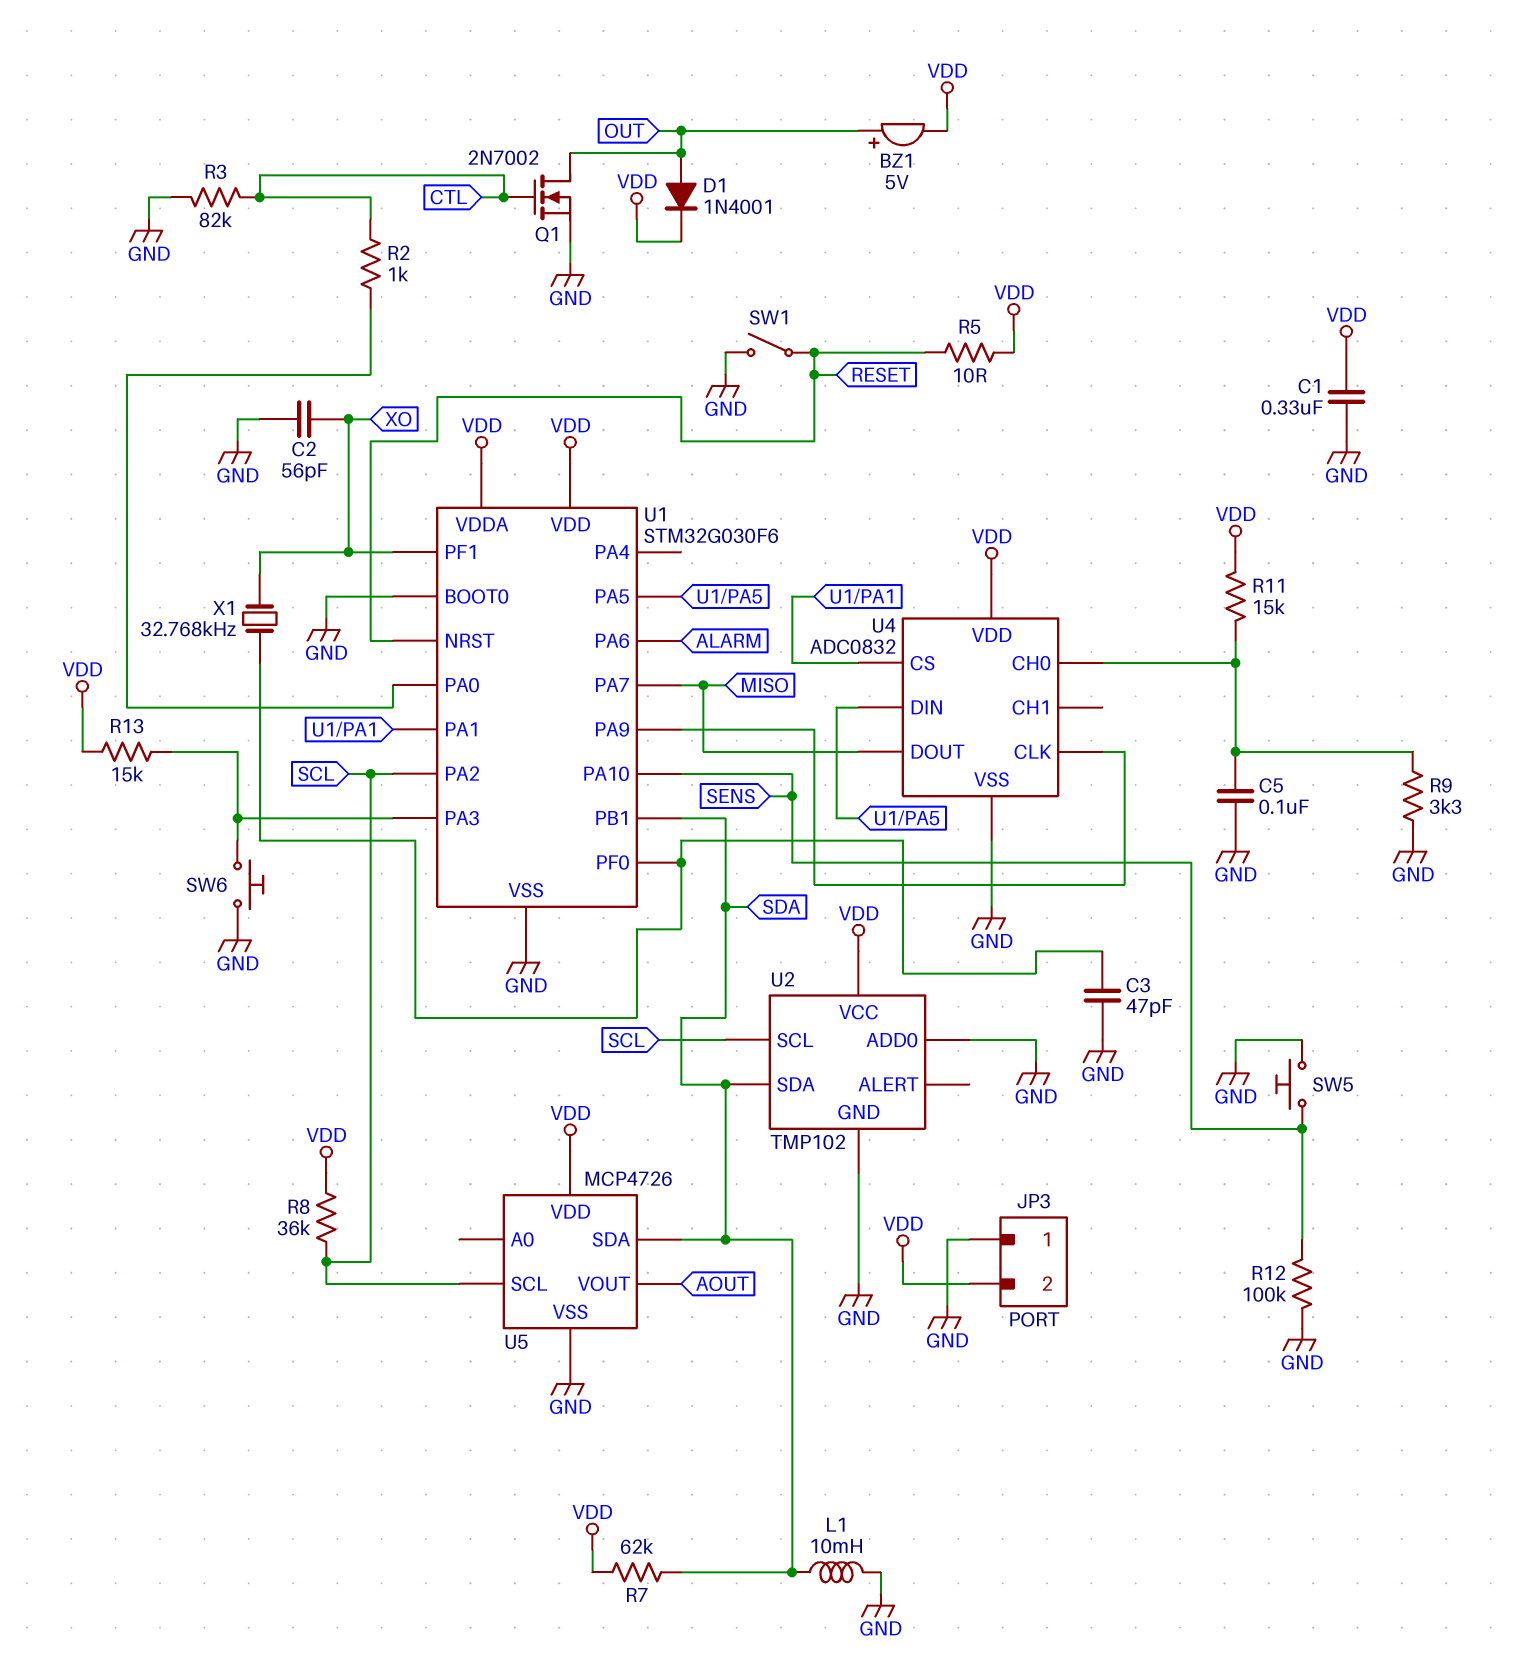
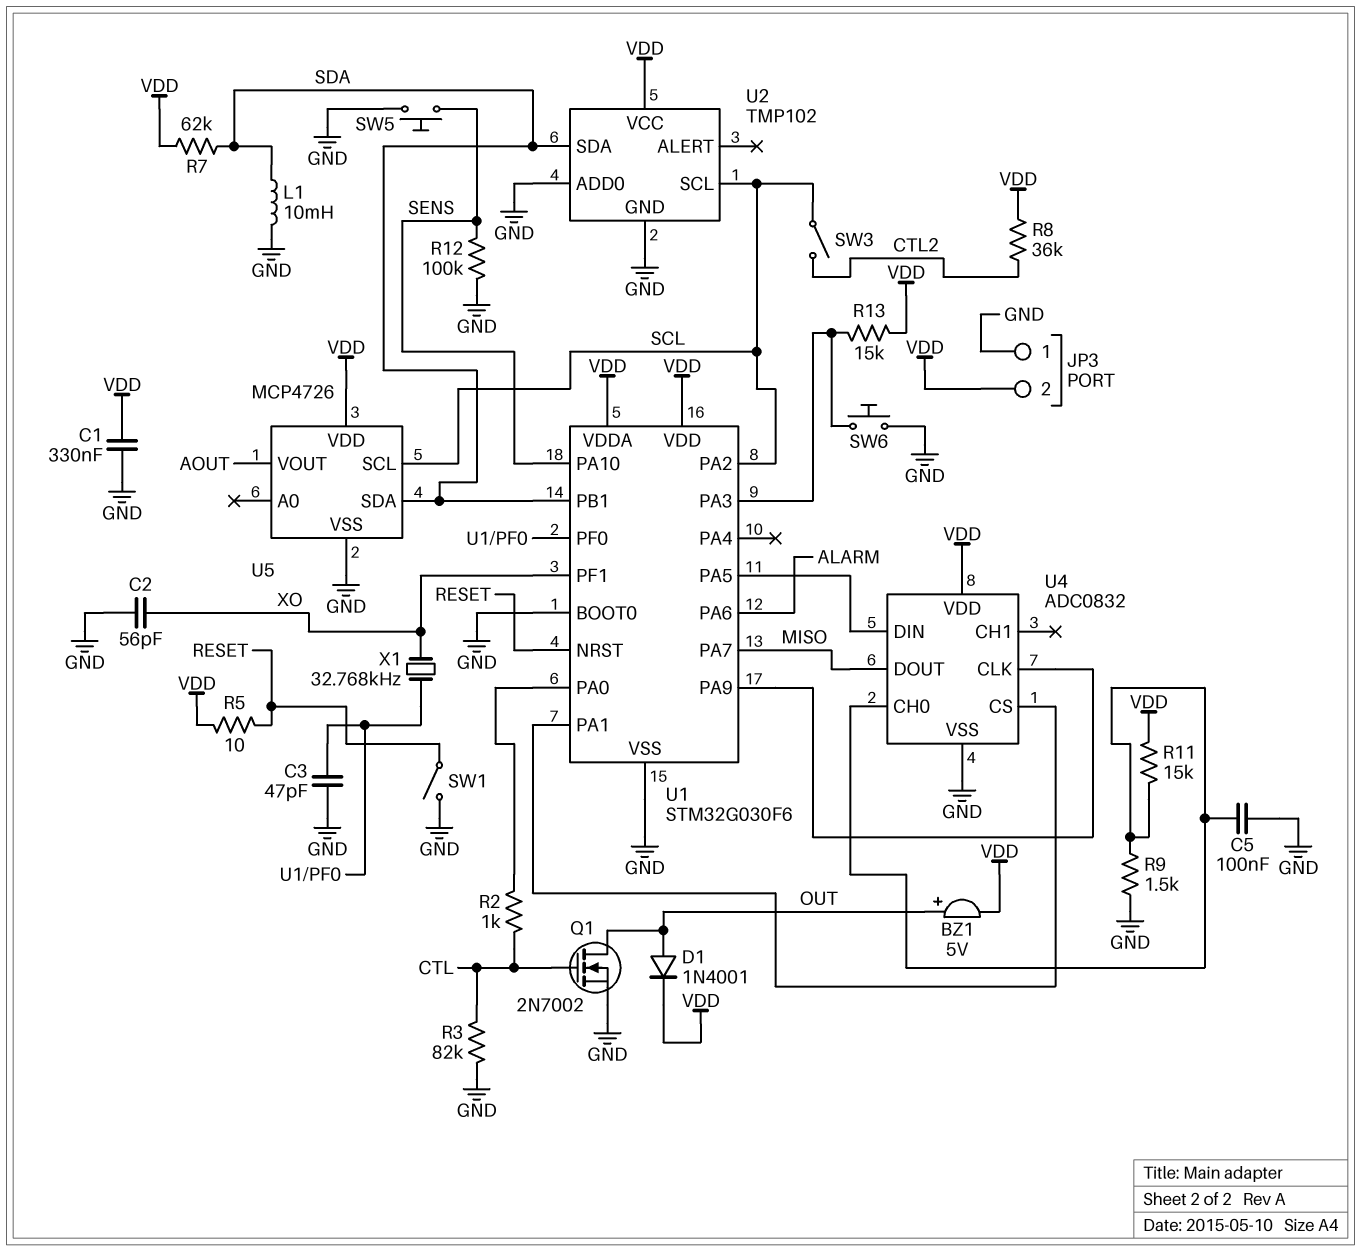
R8: 36k (SCL, VDD) -> 36k (CTL2, VDD)
R9: 3.3k (GND, U4/CH0) -> 1.5k (GND, U4/CH0)
SW3: none -> switch (CTL2, SCL)

